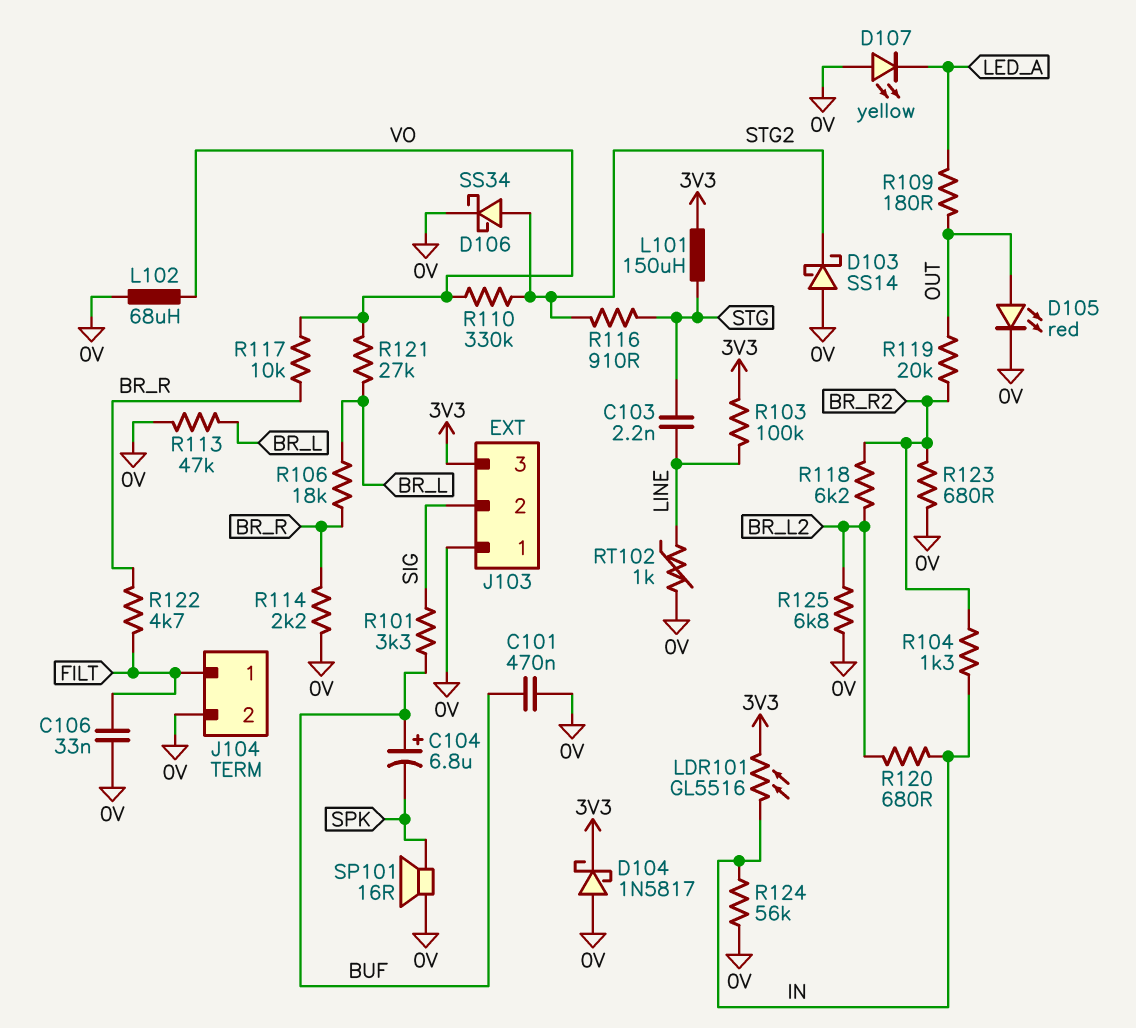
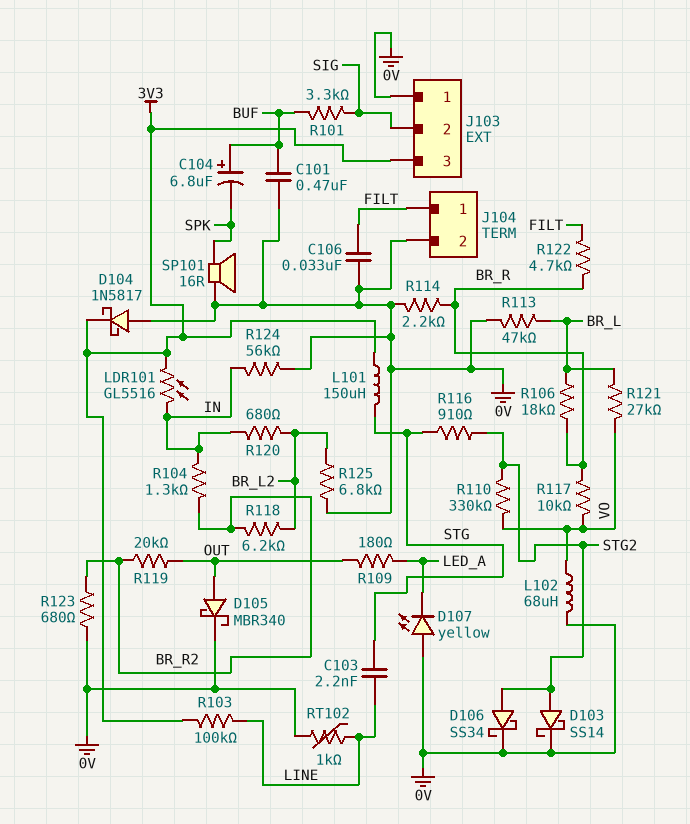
D103: schottky SS14 (A 0V, K STG2) -> schottky SS14 (A STG2, K 0V)
D105: LED red (A OUT, K 0V) -> schottky MBR340 (A OUT, K 0V)

